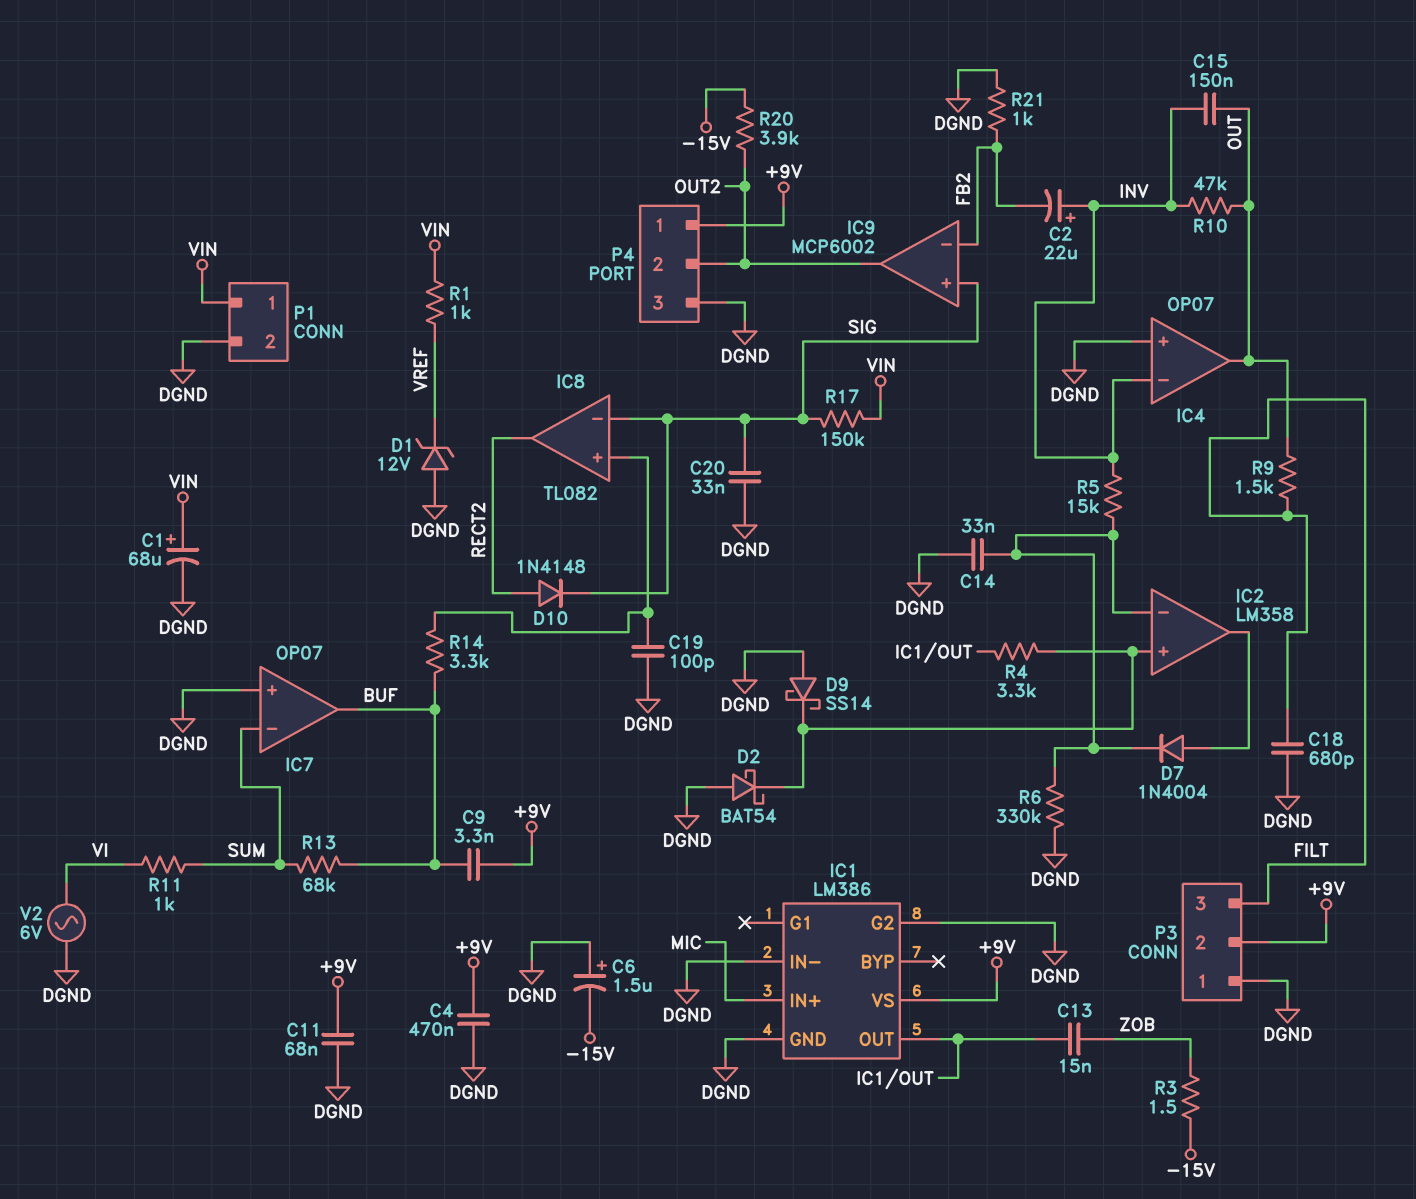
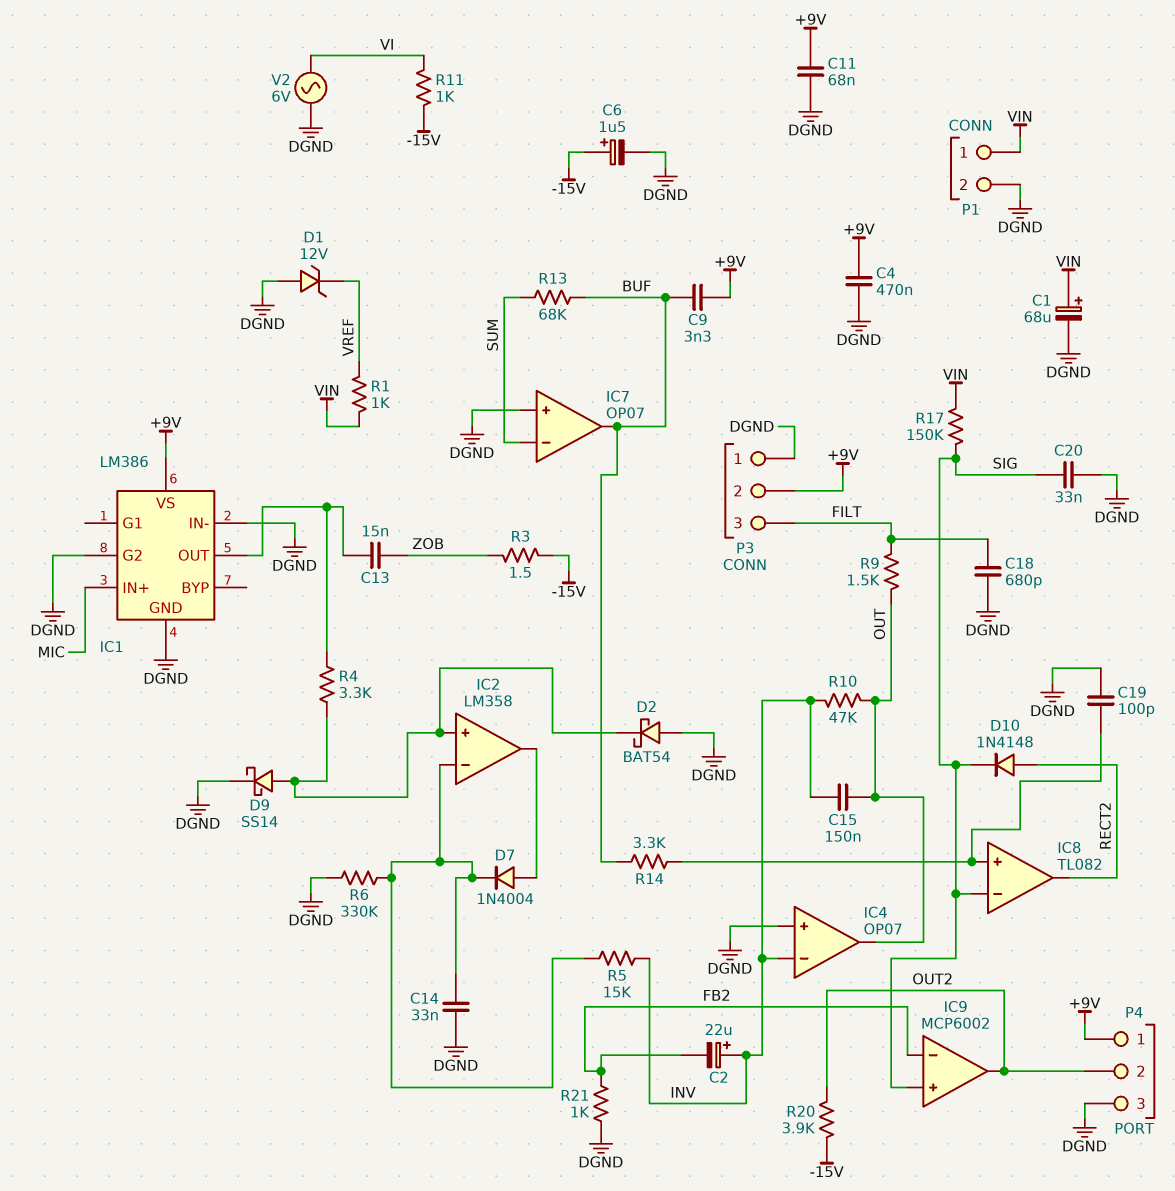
C6: 1.5uF (plus DGND, minus -15V) -> 1.5uF (plus -15V, minus DGND)
D9: schottky SS14 (A DGND, K IC2/in+) -> schottky SS14 (A IC2/in+, K DGND)
R11: 1k (SUM, VI) -> 1k (-15V, VI)

